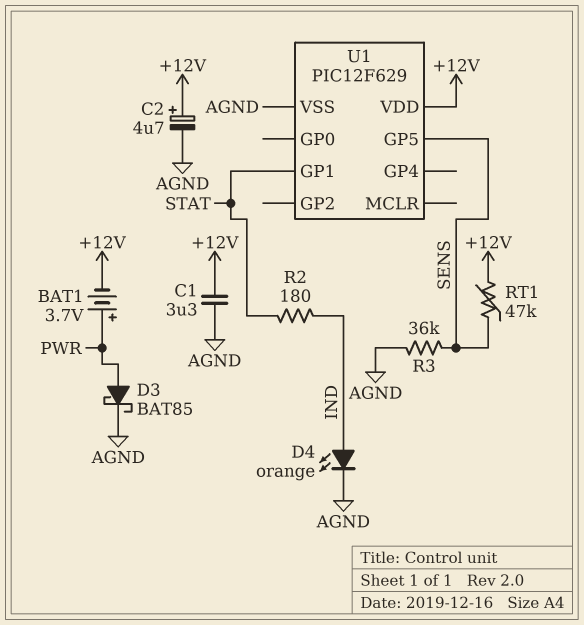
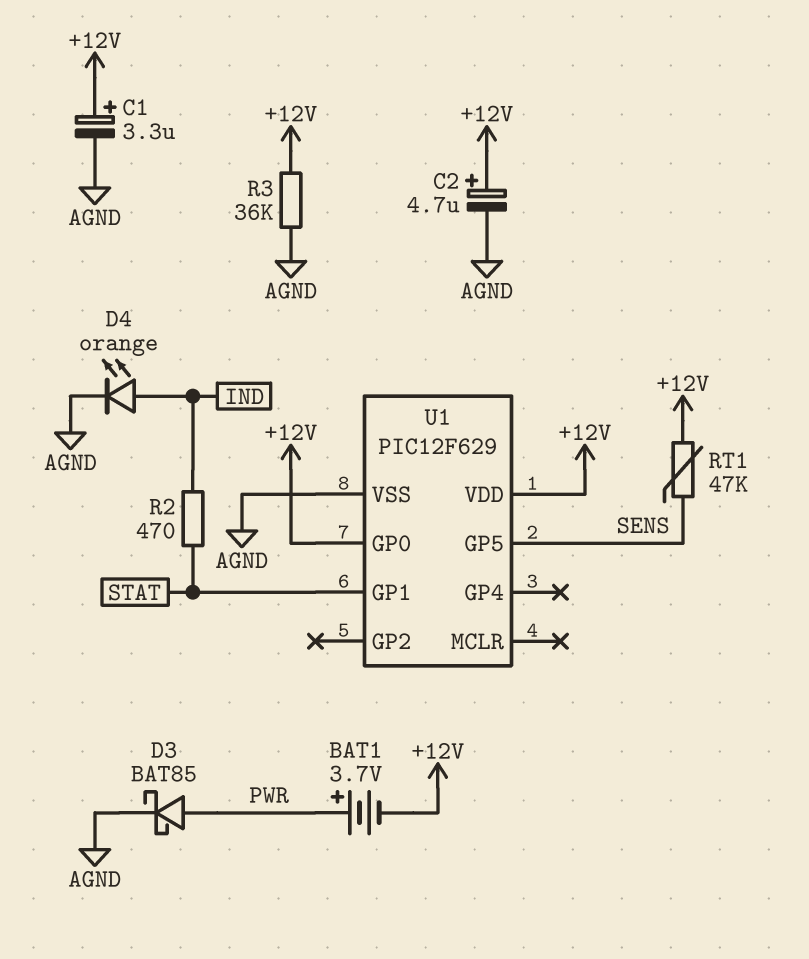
C1: 3.3uF (+12V, AGND) -> 3.3uF (plus +12V, minus AGND)
R2: 180 (IND, STAT) -> 470 (IND, STAT)
R3: 36k (AGND, SENS) -> 36k (+12V, AGND)
U1 pin GP0: none -> +12V

